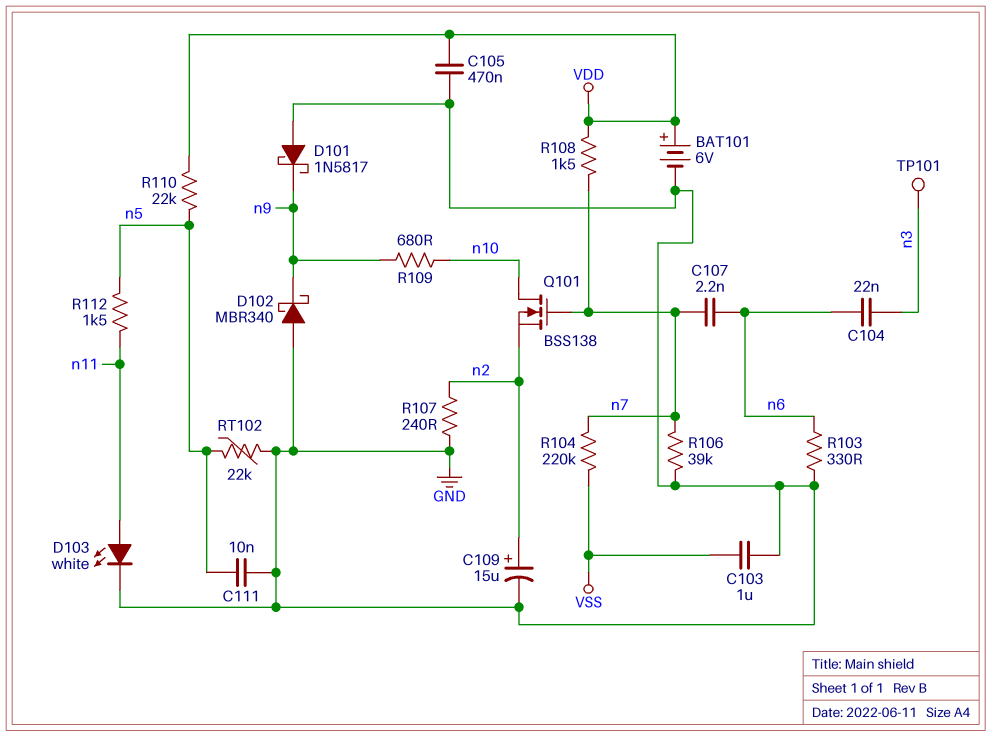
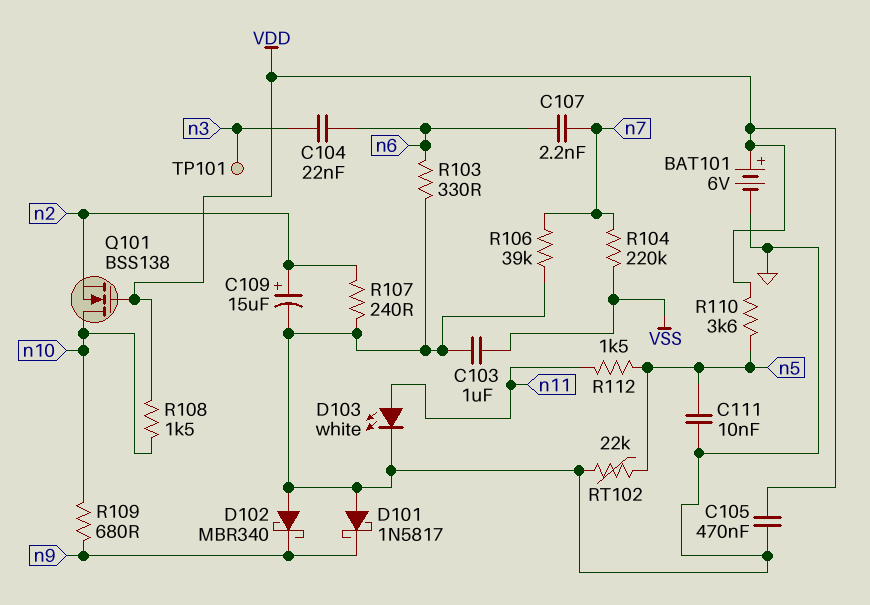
Q101: NMOS BSS138 (G n7, D n10, S n2) -> NMOS BSS138 (G VDD, D n10, S n2)
R108: 1.5k (VDD, n7) -> 1.5k (VDD, n10)
R110: 22k (VDD, n5) -> 3.6k (VDD, n5)

